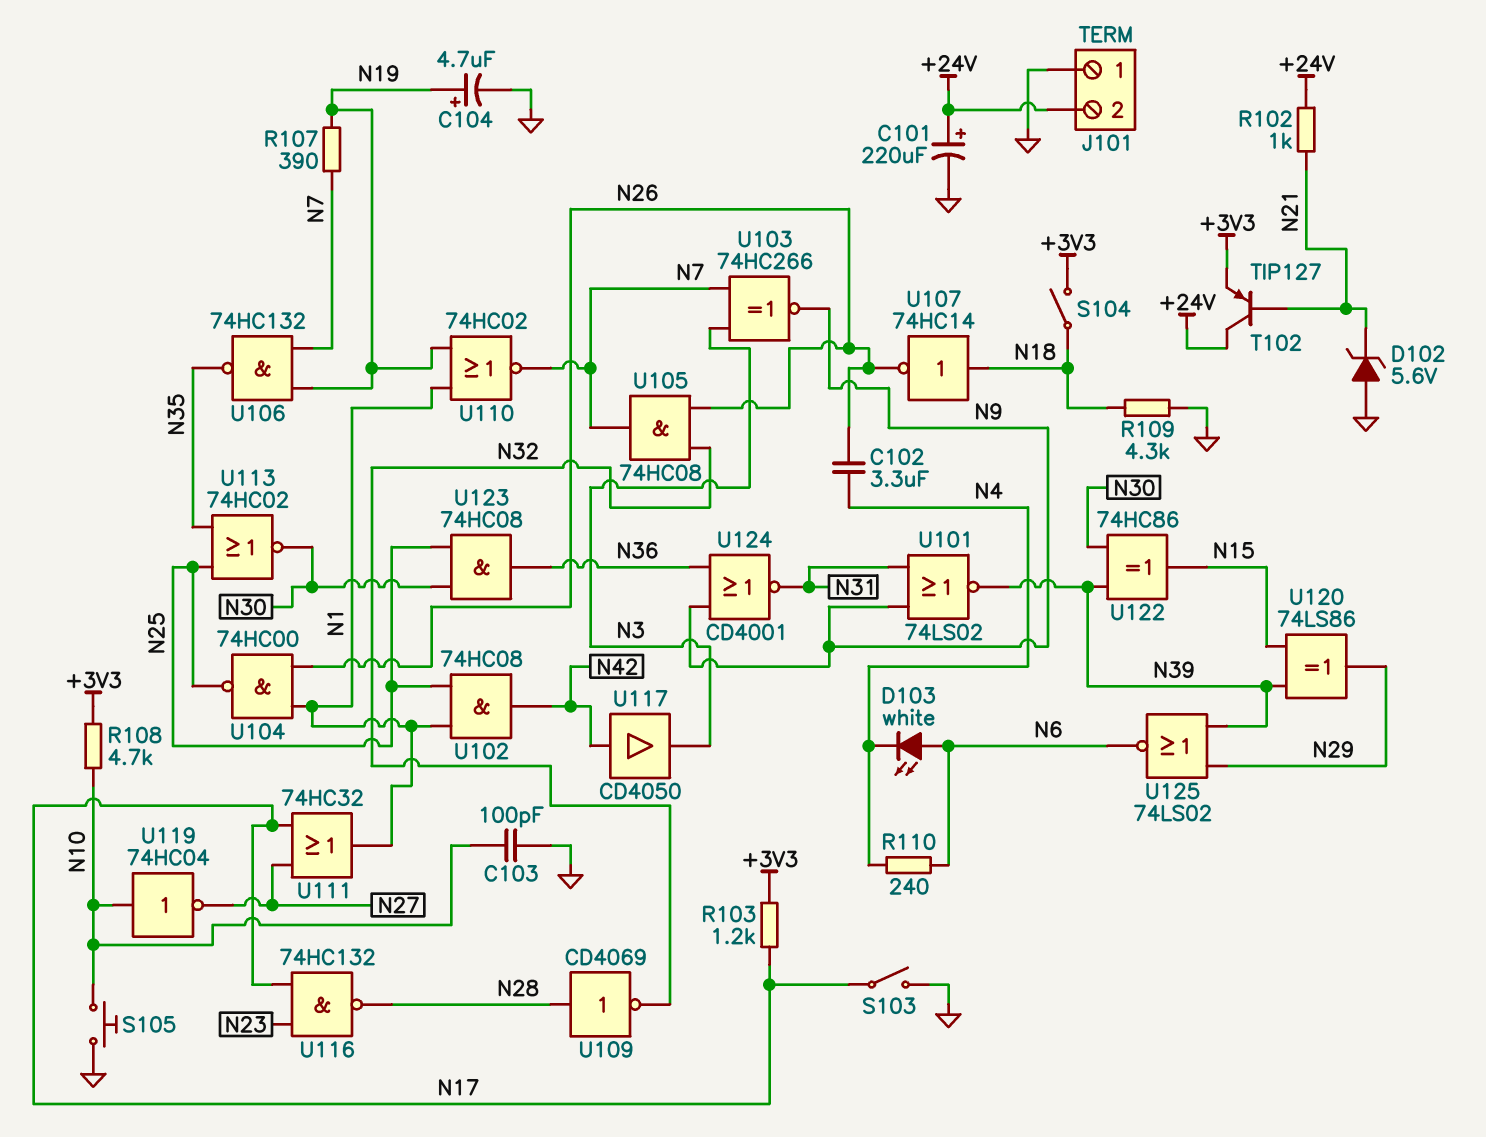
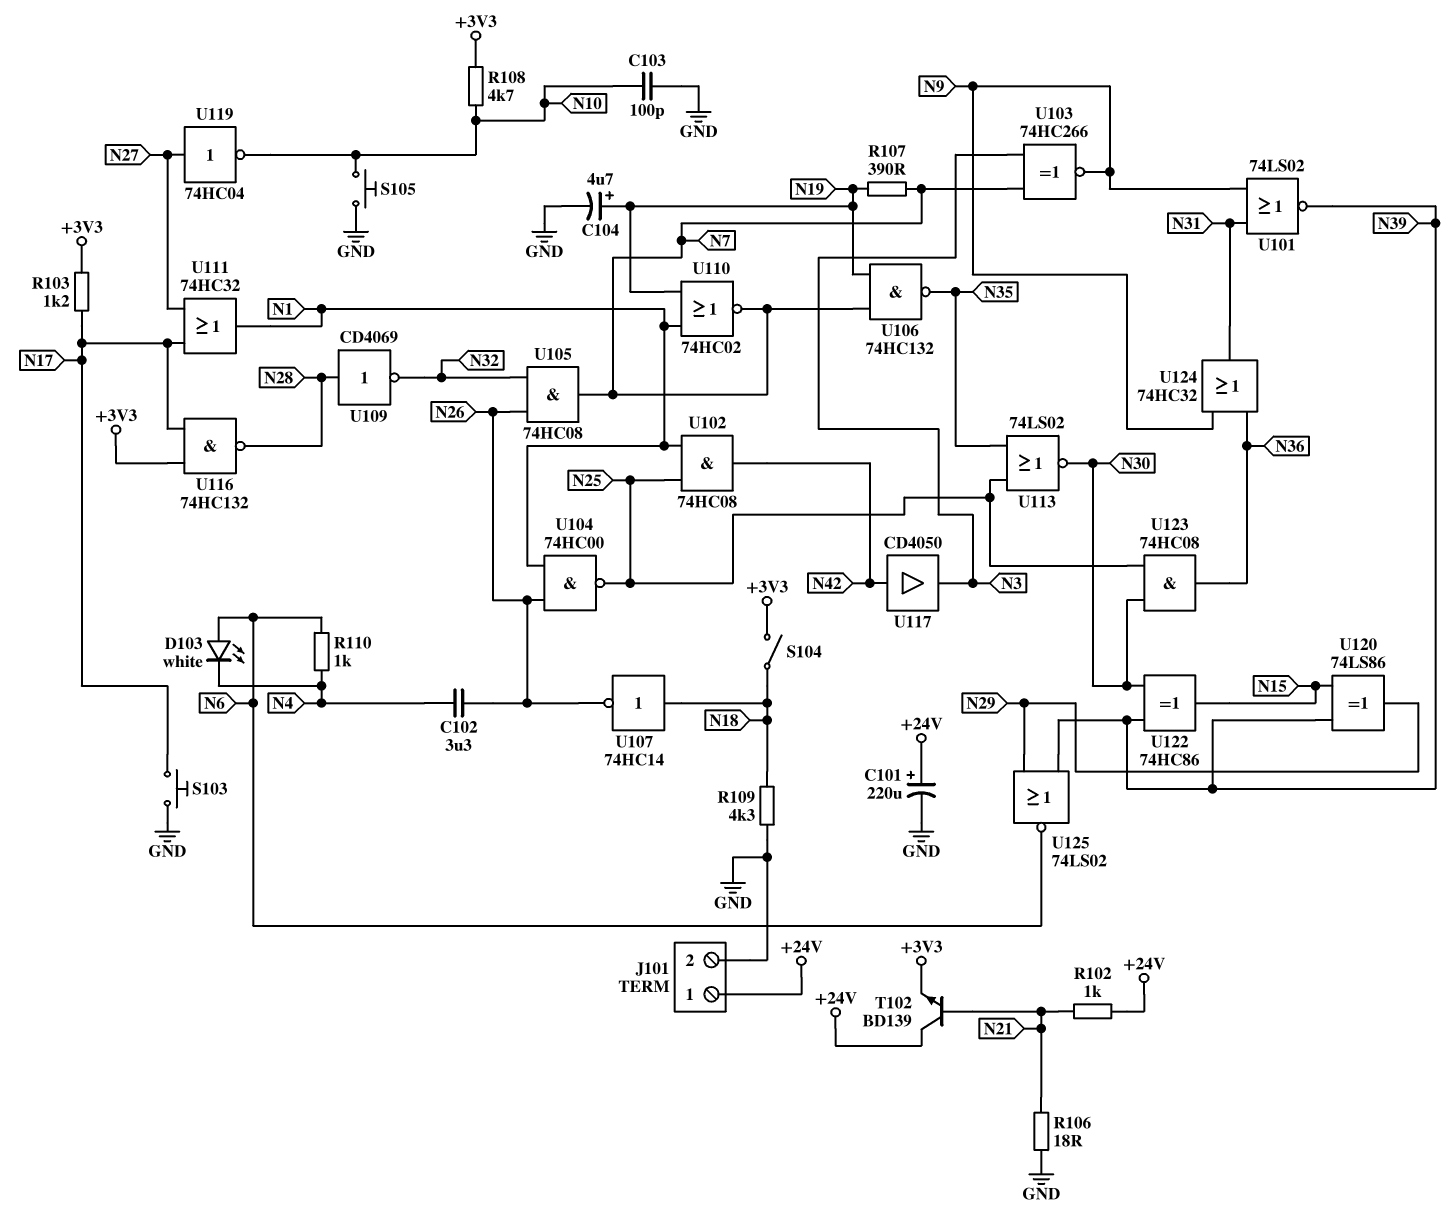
D102: zener 5.6V (A GND, K N21) -> none
J101 pin 1: GND -> +24V
J101 pin 2: +24V -> GND
R106: none -> 18 (GND, N21)
R110: 240 (N4, N6) -> 1k (N4, N6)
S103: switch (GND, N17) -> button (GND, N17)
T102: PNP TIP127 (B N21, C +24V, E +3V3) -> NPN BD139 (B N21, C +24V, E +3V3)
U113: NOR 74HC02 (in N25, in N35, out N30) -> NOR 74LS02 (in N25, in N35, out N30)
U116: NAND 74HC132 (in N17, in N23, out N28) -> NAND 74HC132 (in +3V3, in N17, out N28)
U119: NOT 74HC04 (in N10, out N27) -> NOT 74HC04 (in N27, out N10)
U124: NOR CD4001 (in N9, in N36, out N31) -> OR 74HC32 (in N9, in N36, out N31)

